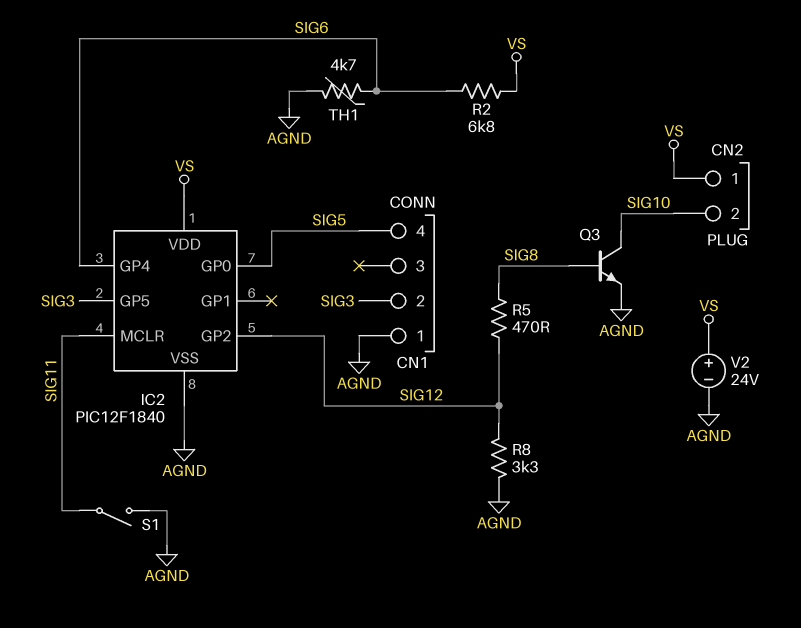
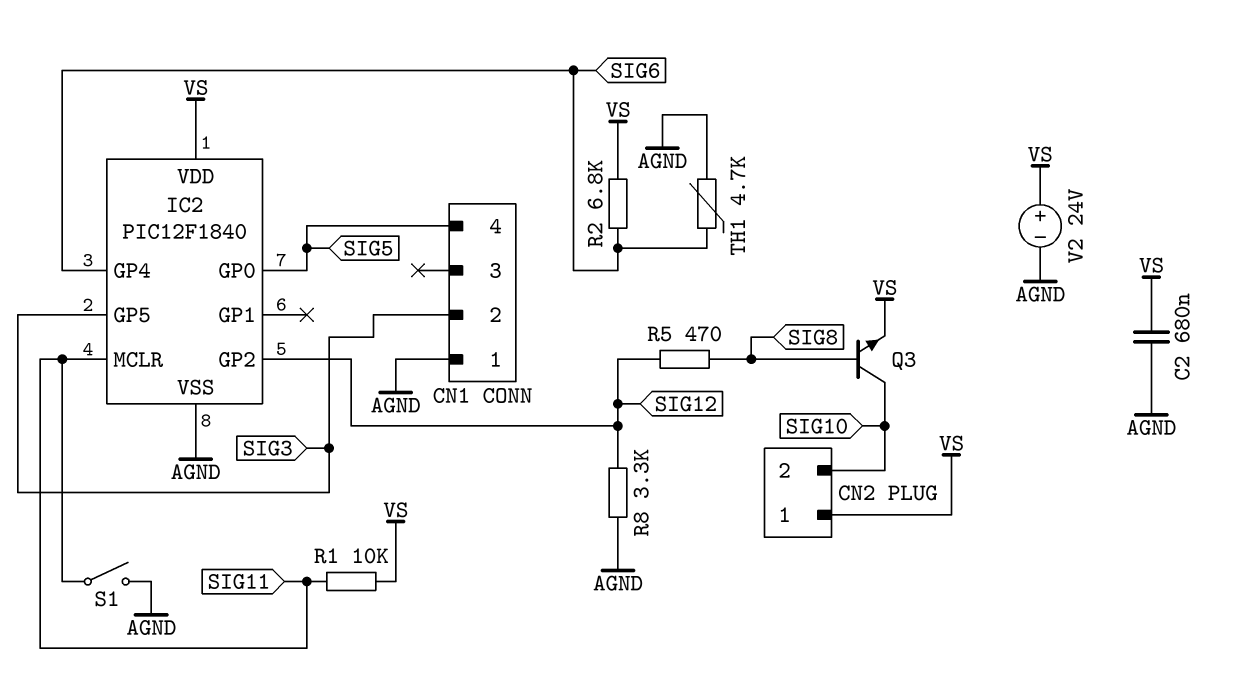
C2: none -> 680nF (AGND, VS)
Q3: NPN (B SIG8, C SIG10, E AGND) -> NPN (B SIG8, C SIG10, E VS)
R1: none -> 10k (SIG11, VS)

